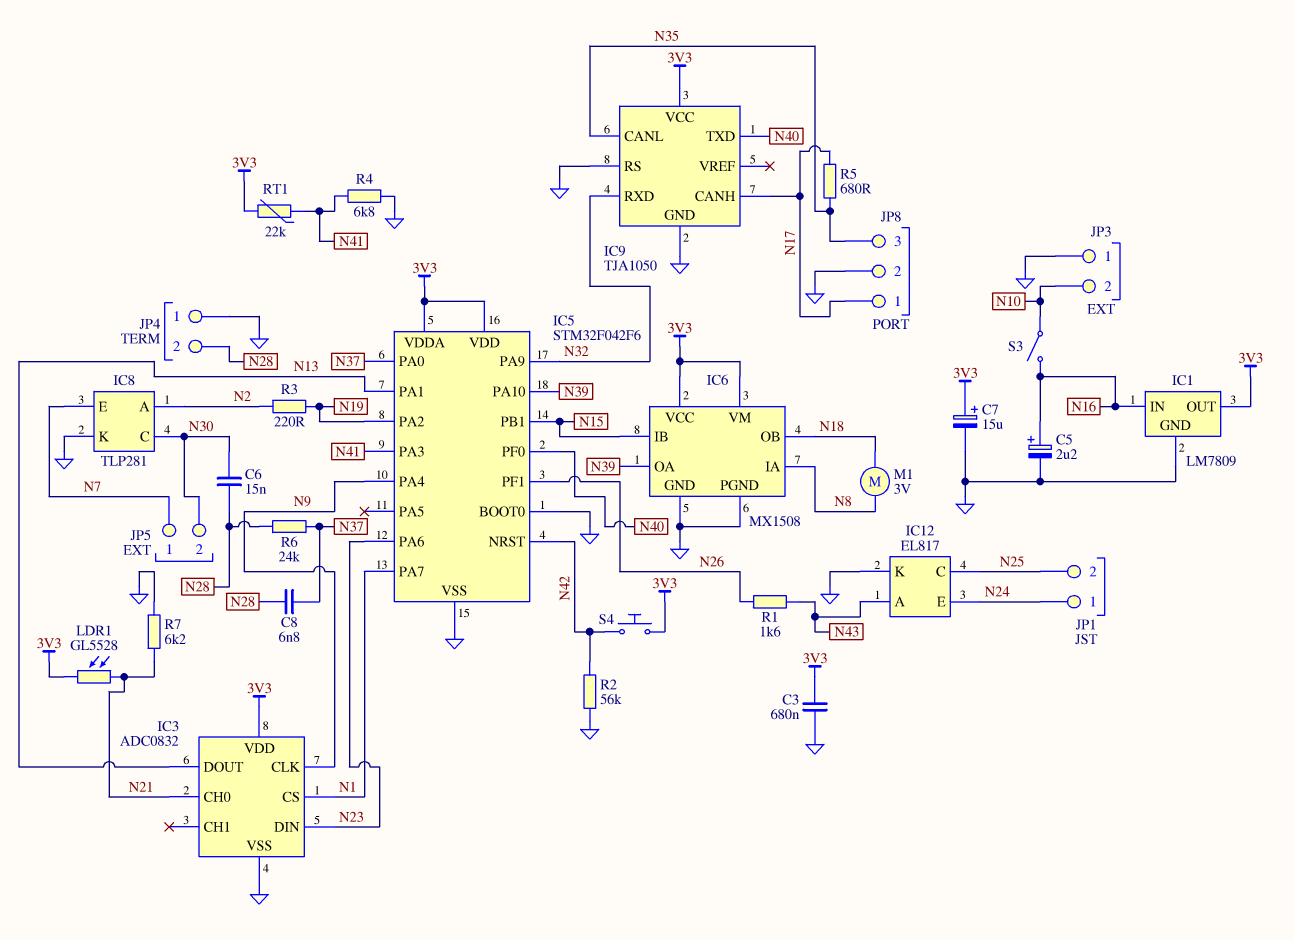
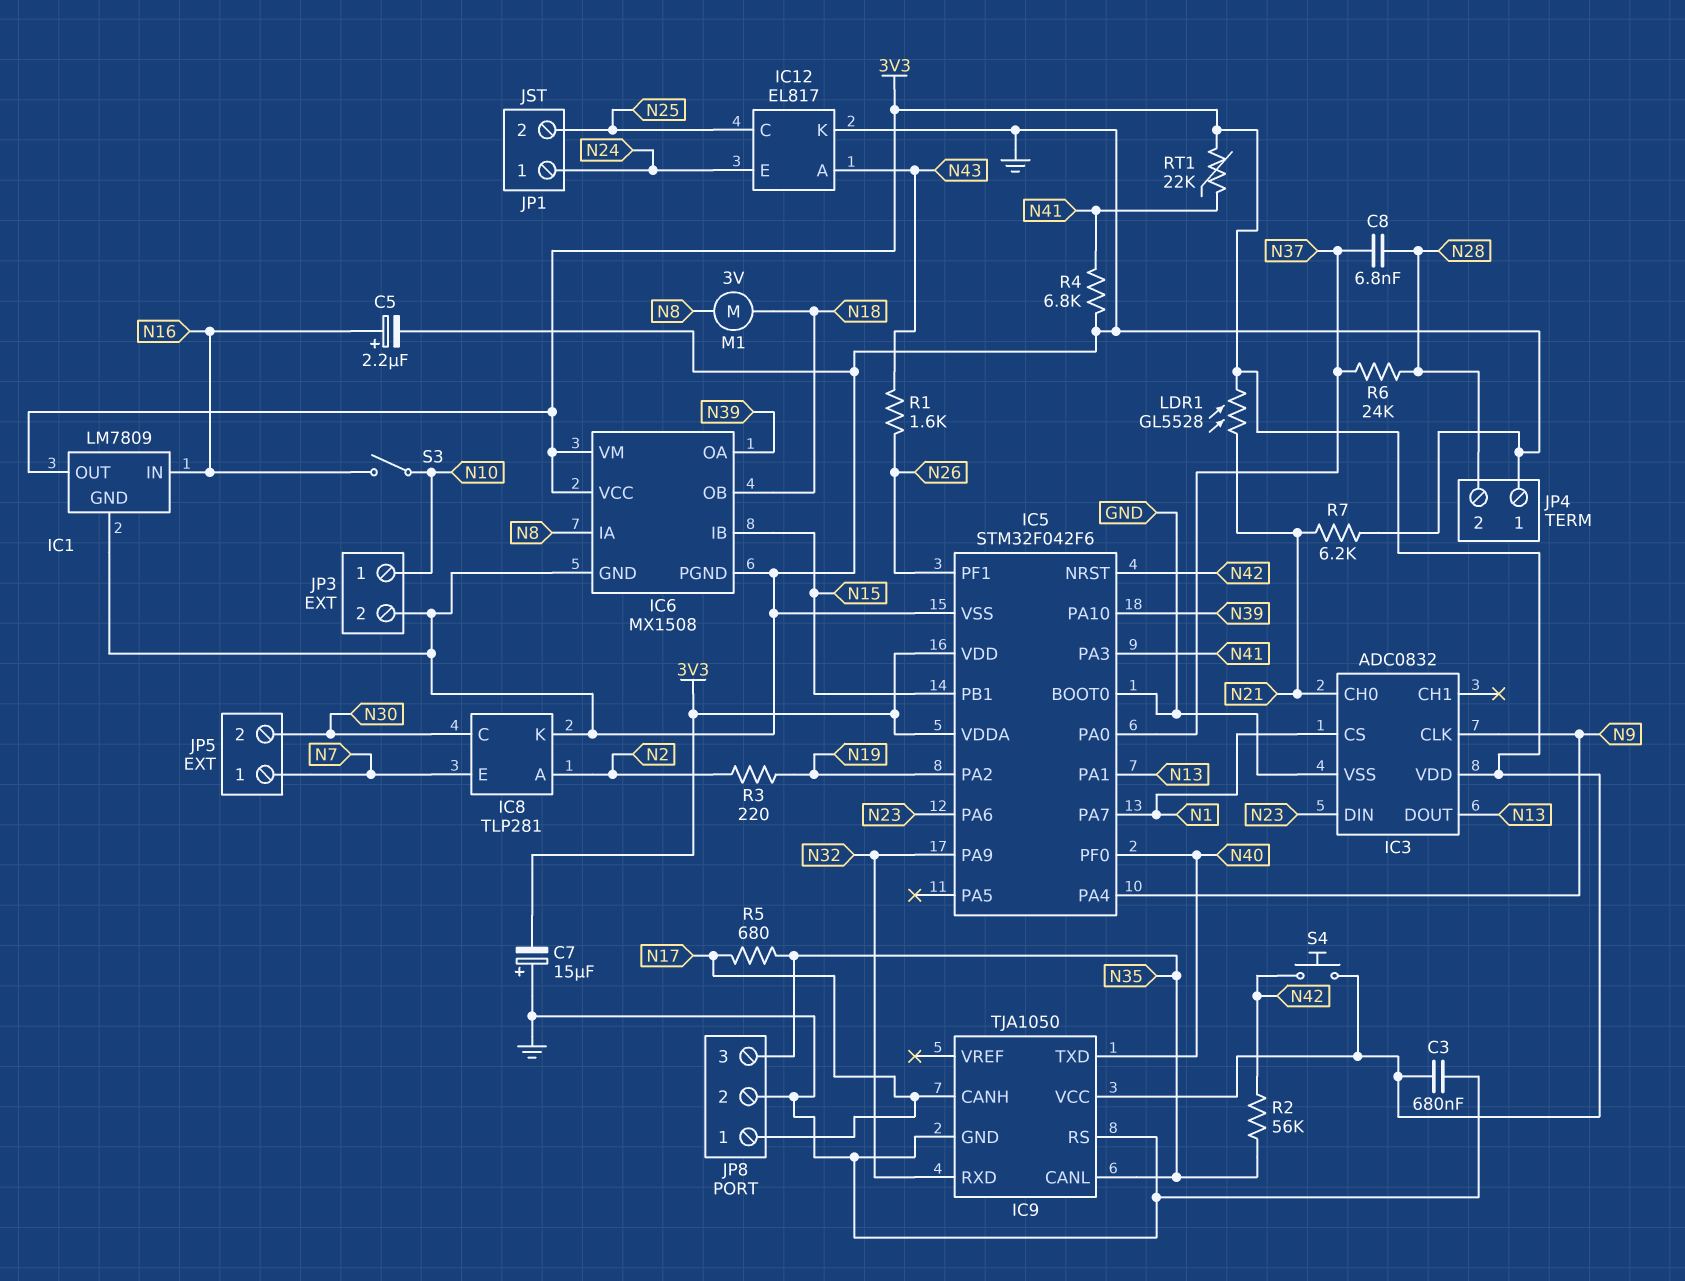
C6: 15nF (N28, N30) -> none
C7: 15uF (plus 3V3, minus GND) -> 15uF (plus GND, minus 3V3)
JP3 pin 1: GND -> N10
JP3 pin 2: N10 -> GND
R2: 56k (GND, N42) -> 56k (N35, N42)

